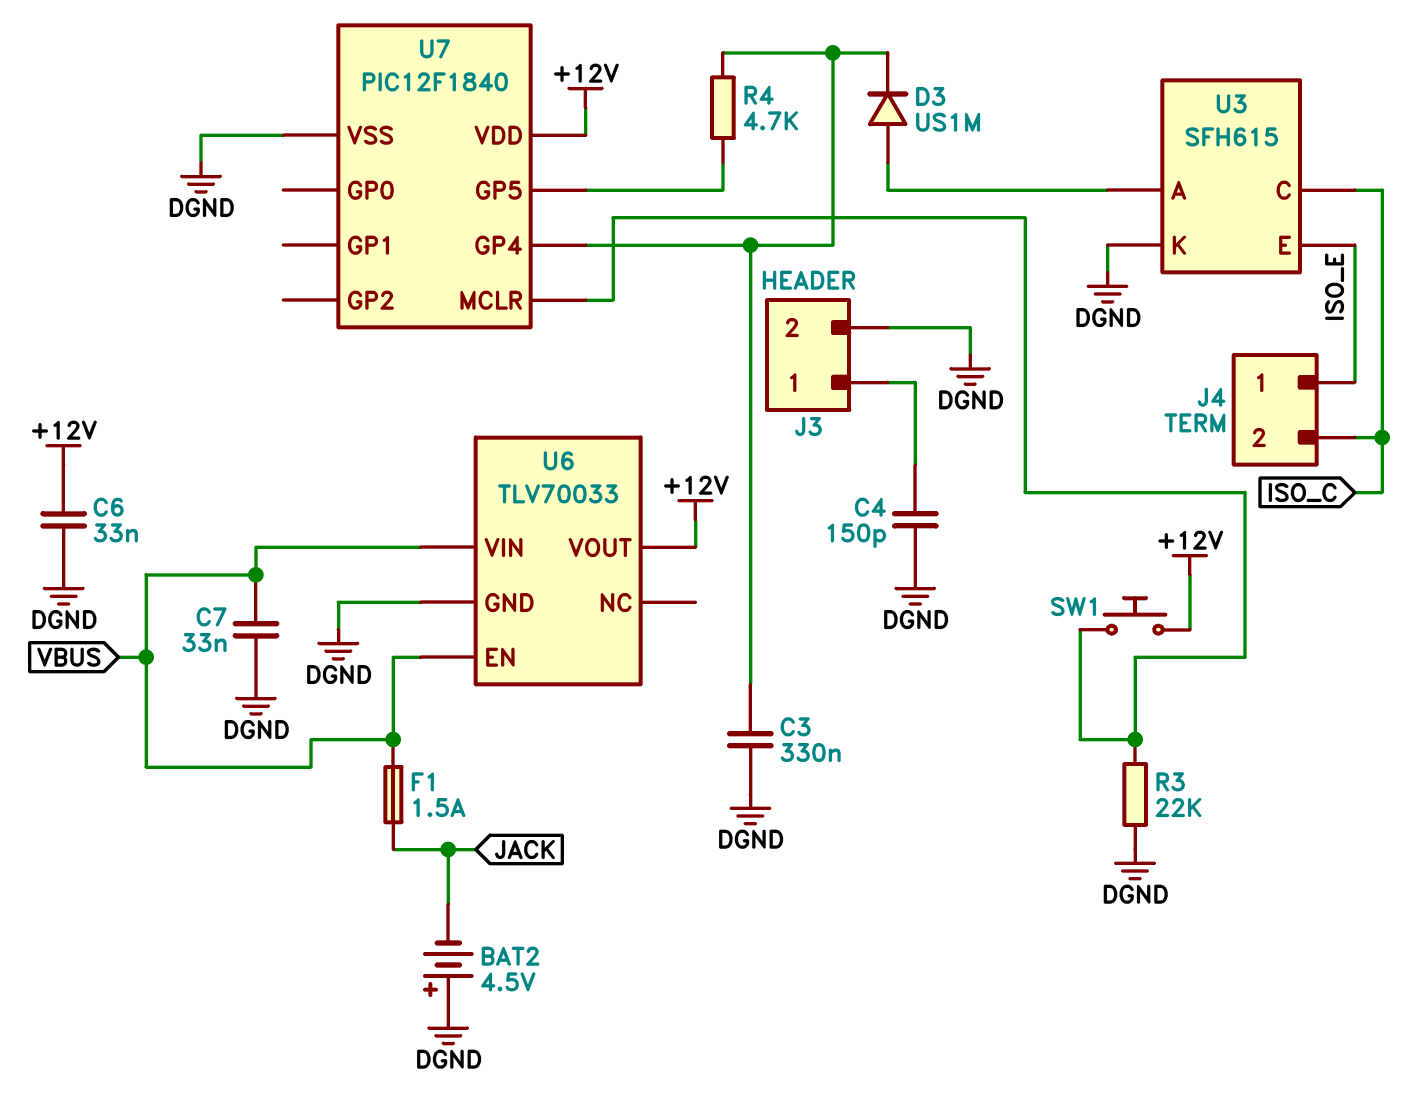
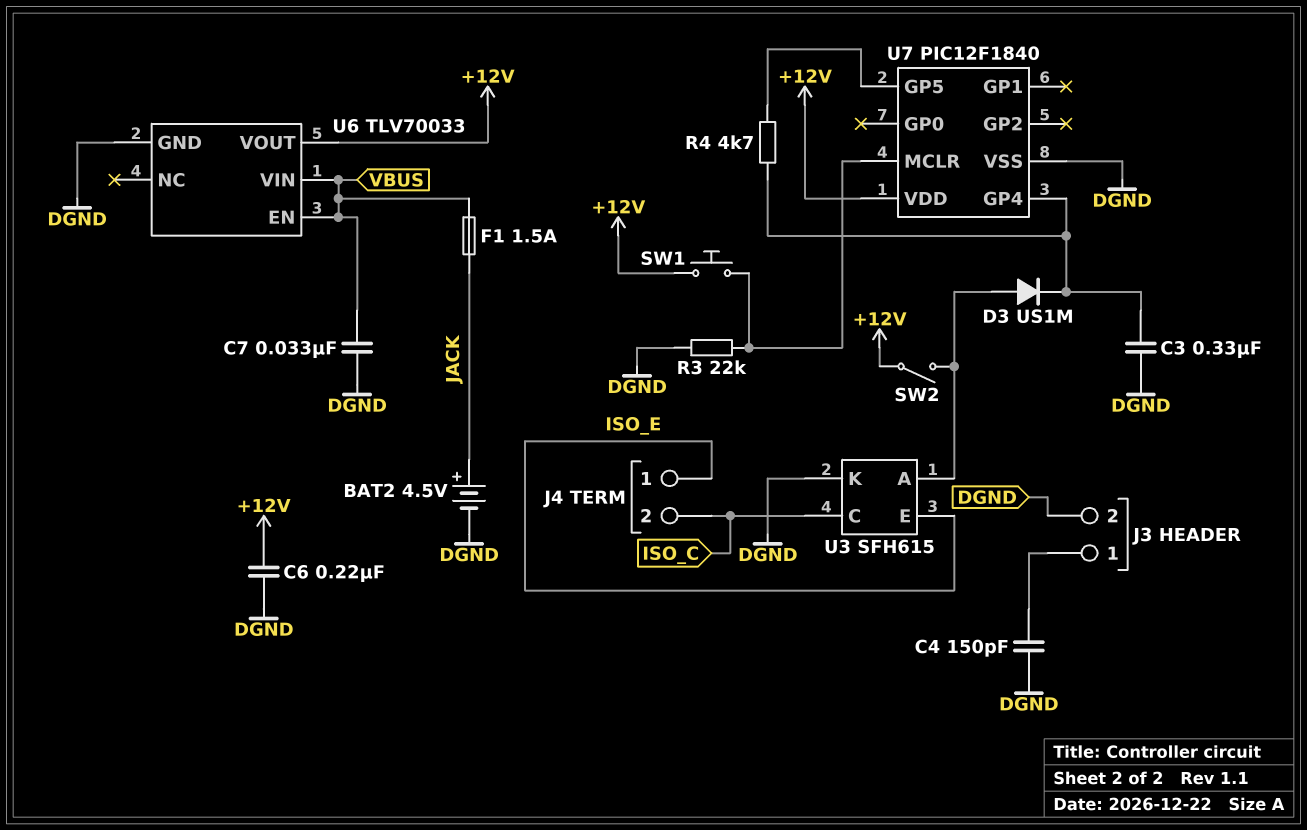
BAT2: 4.5V (plus DGND, minus JACK) -> 4.5V (plus JACK, minus DGND)
C6: 33nF (+12V, DGND) -> 220nF (+12V, DGND)
SW2: none -> switch (+12V, U3/A)

